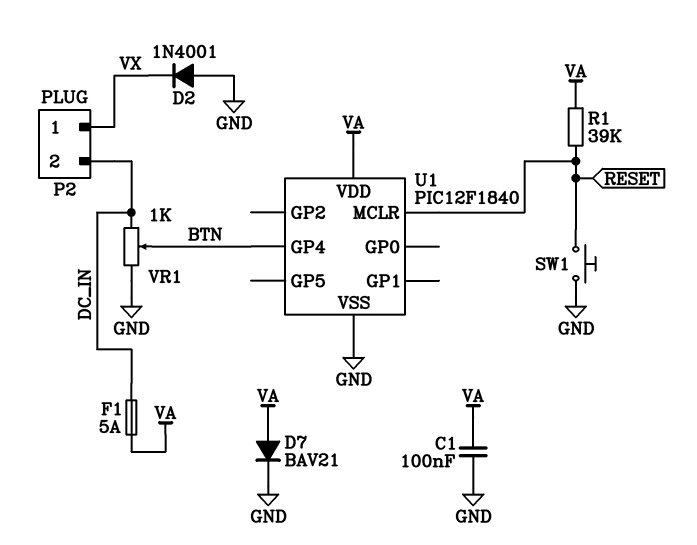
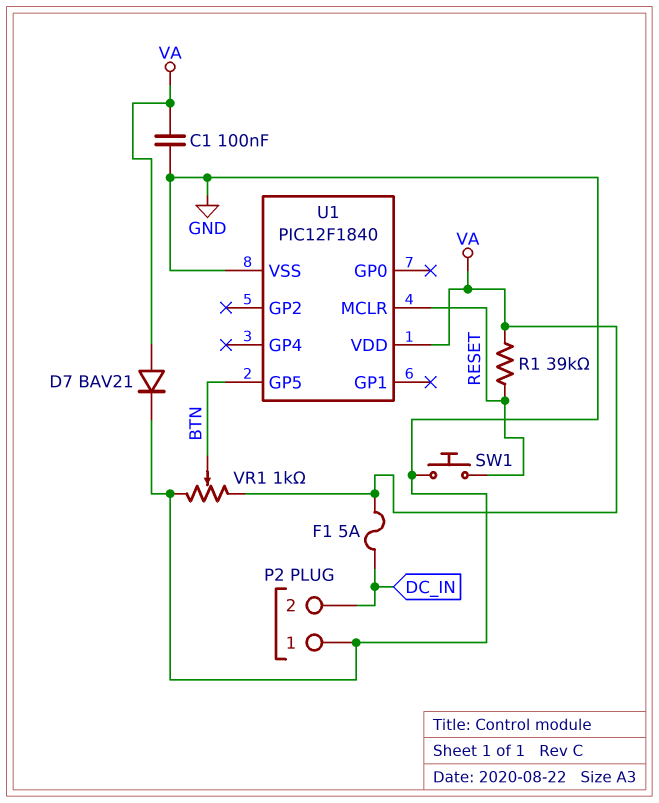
D2: diode 1N4001 (A GND, K VX) -> none
P2 pin 1: VX -> GND
U1 pin GP4: BTN -> none
U1 pin GP5: none -> BTN
VR1: 1k (DC_IN, GND, wiper BTN) -> 1k (GND, VA, wiper BTN)

